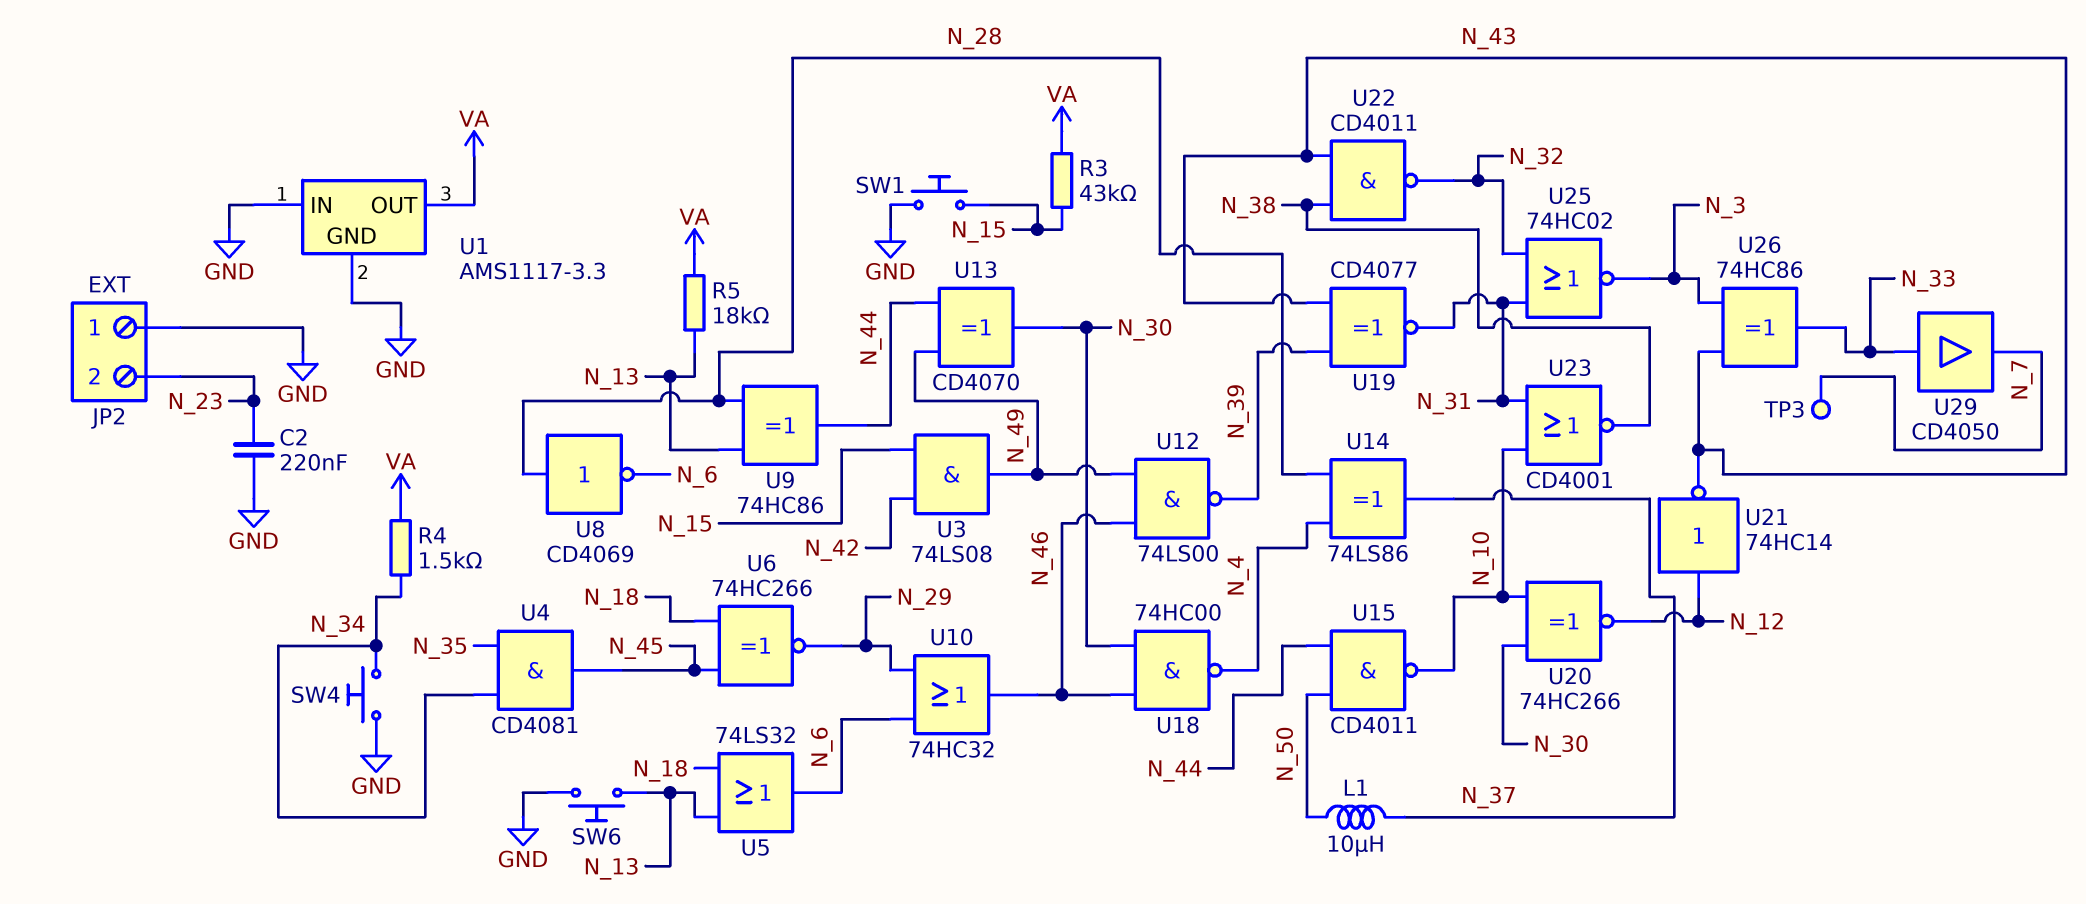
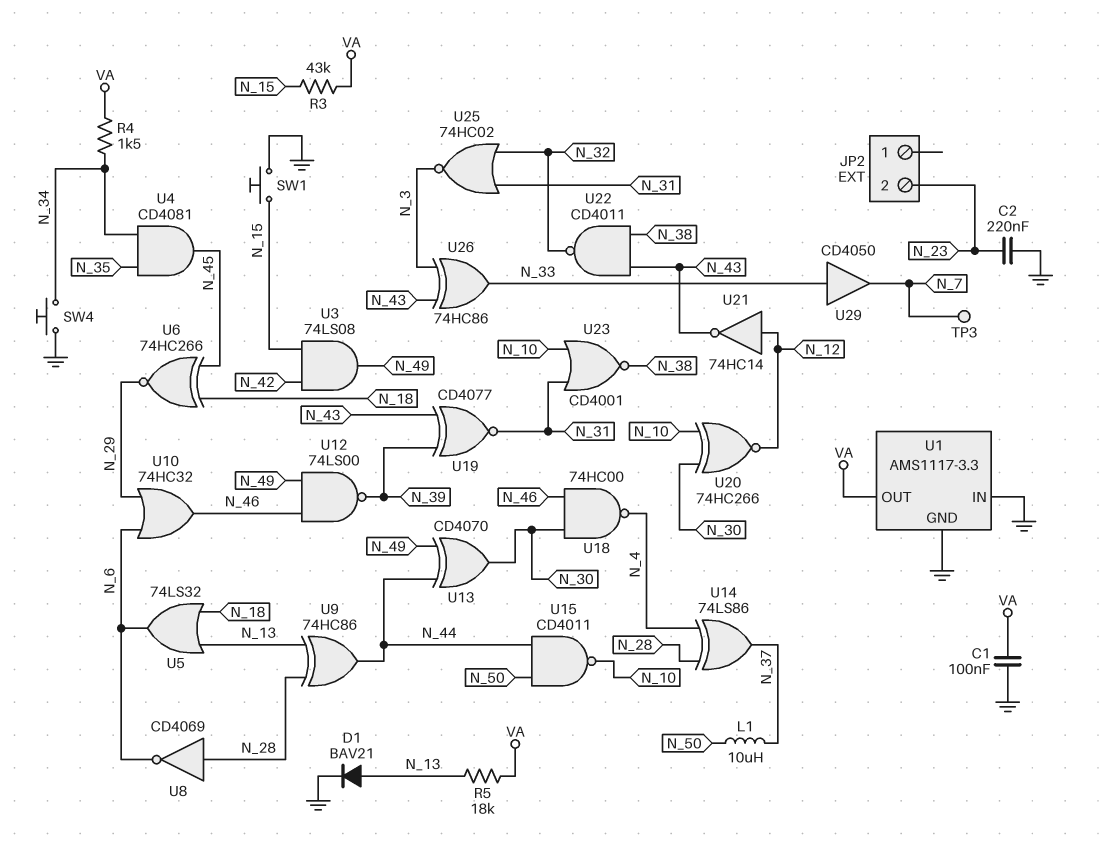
C1: none -> 100nF (GND, VA)
D1: none -> diode BAV21 (A N_13, K GND)
JP2 pin 1: GND -> none
SW6: button (GND, N_13) -> none

